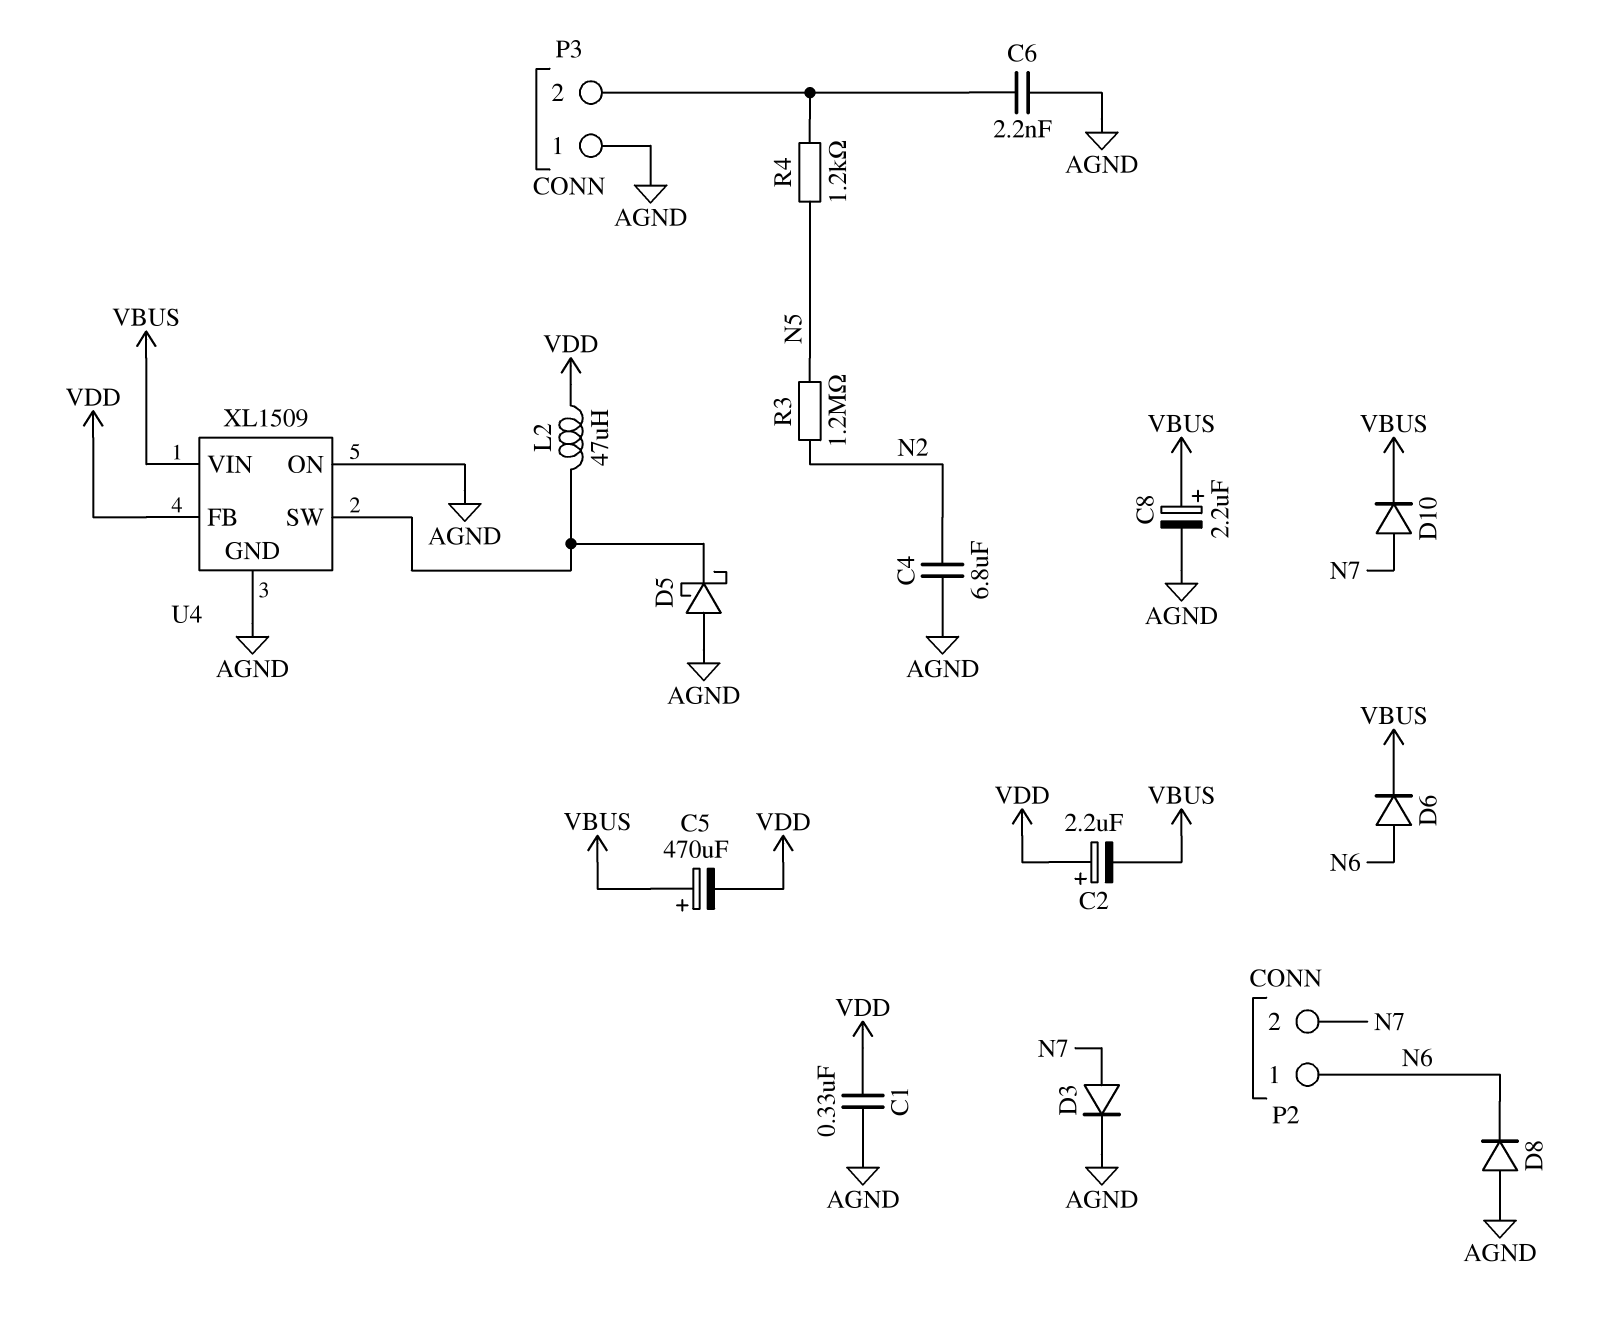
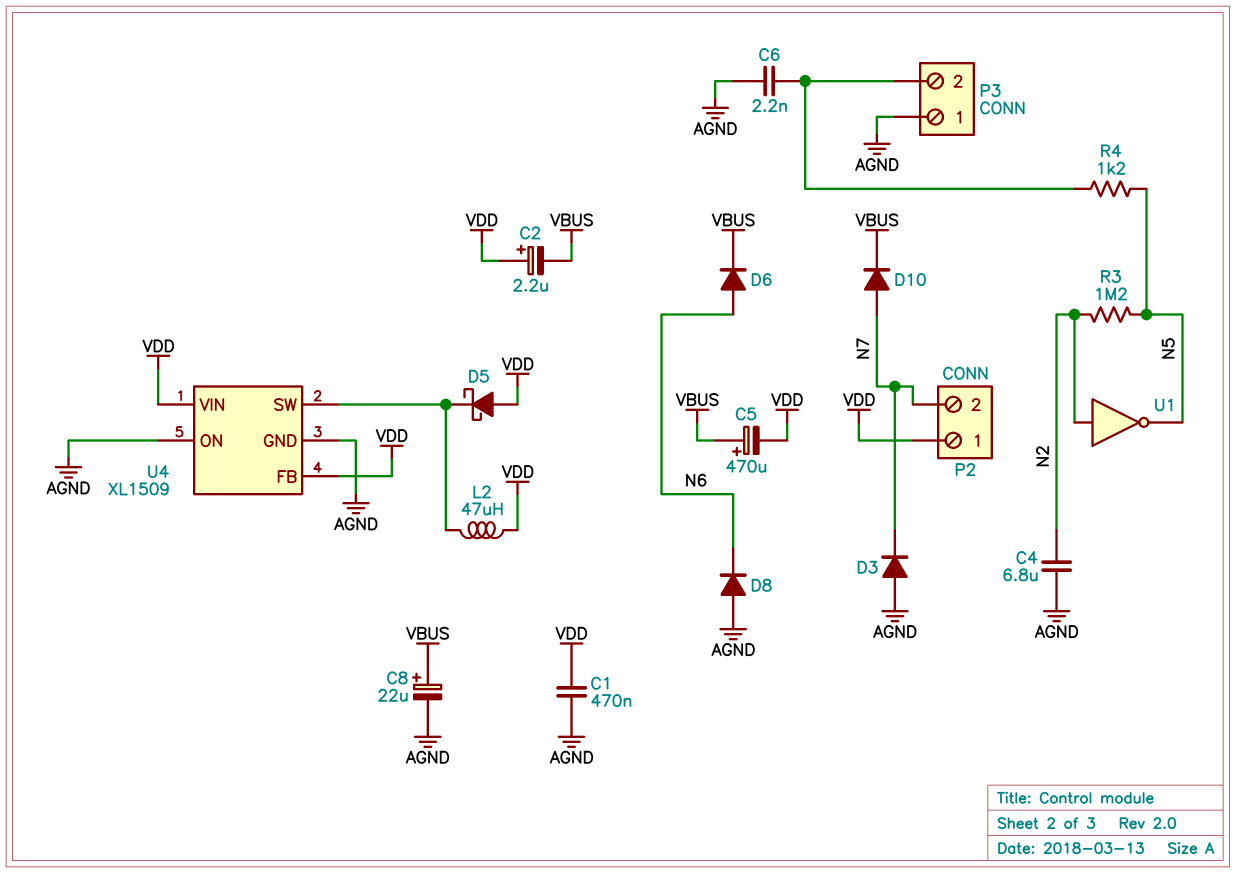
C1: 330nF (AGND, VDD) -> 470nF (AGND, VDD)
C8: 2.2uF (plus VBUS, minus AGND) -> 22uF (plus VBUS, minus AGND)
D3: diode (A N7, K AGND) -> diode (A AGND, K N7)
D5: schottky (A AGND, K U4/SW) -> schottky (A VDD, K U4/SW)
P2 pin 1: N6 -> VDD
U1: none -> NOT (in N2, out N5)
U4 pin VIN: VBUS -> VDD

